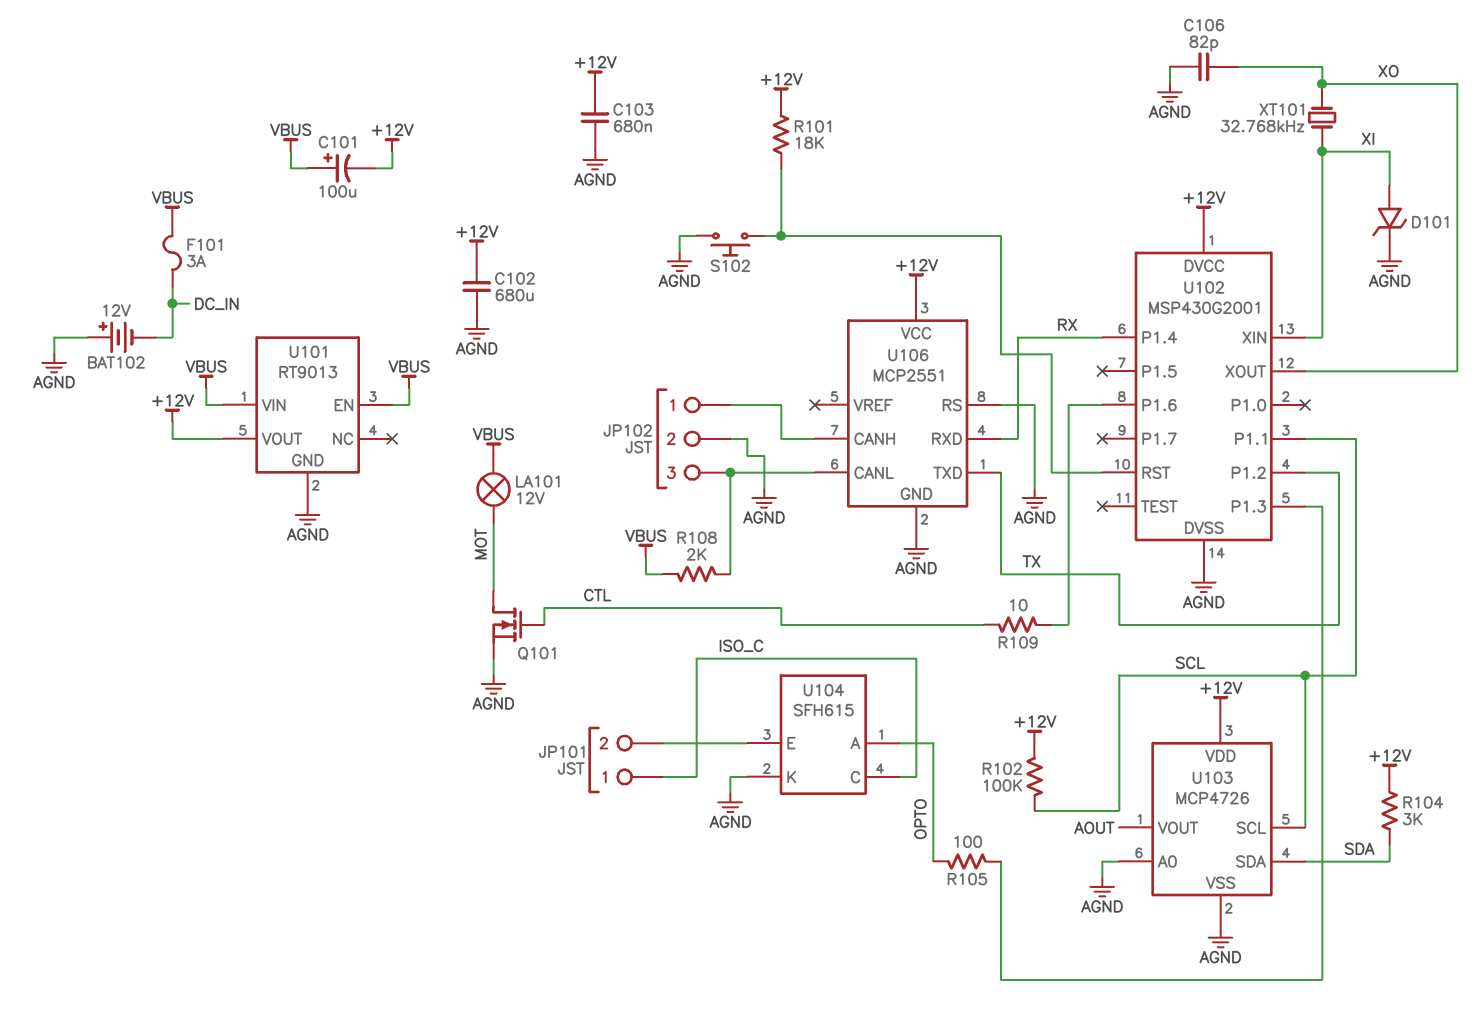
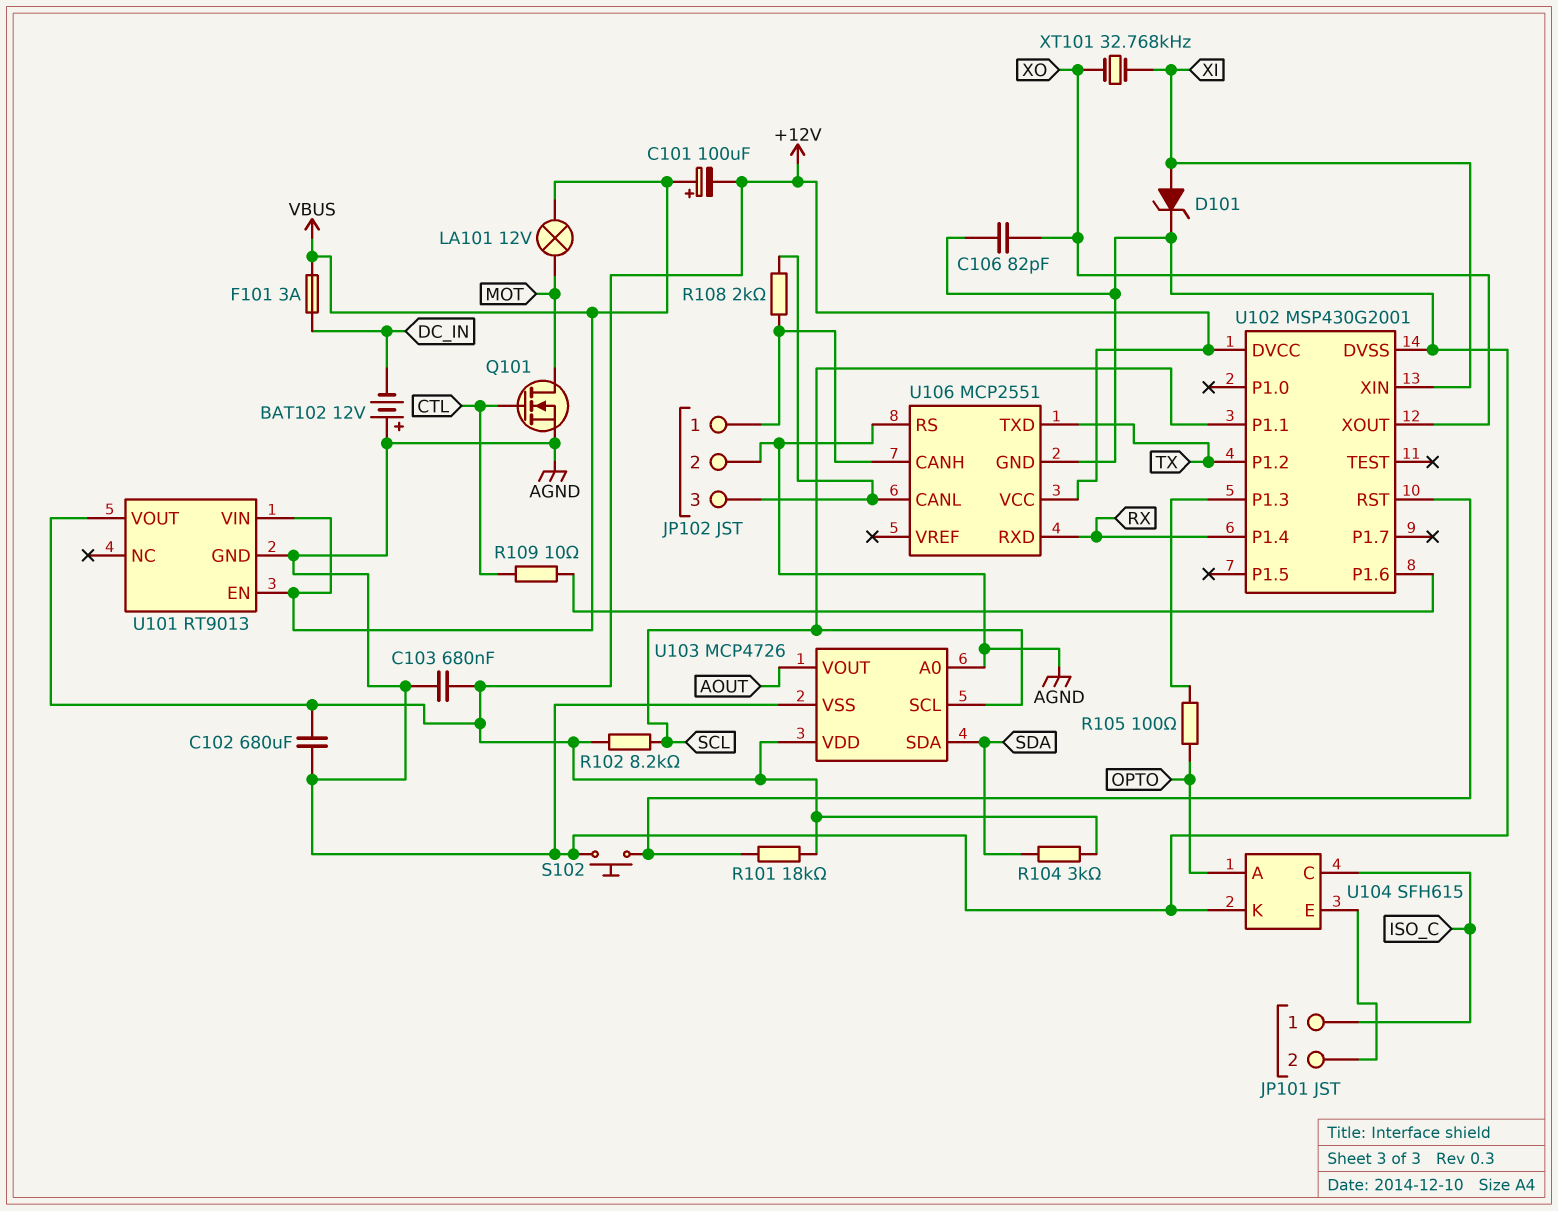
R102: 100k (+12V, SCL) -> 8.2k (+12V, SCL)
R108: 2k (JP102/3, VBUS) -> 2k (JP102/1, JP102/3)

